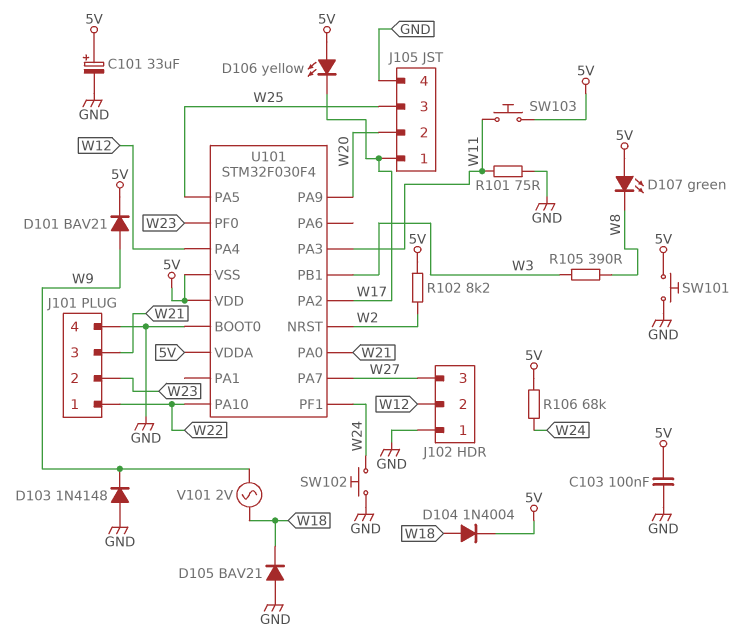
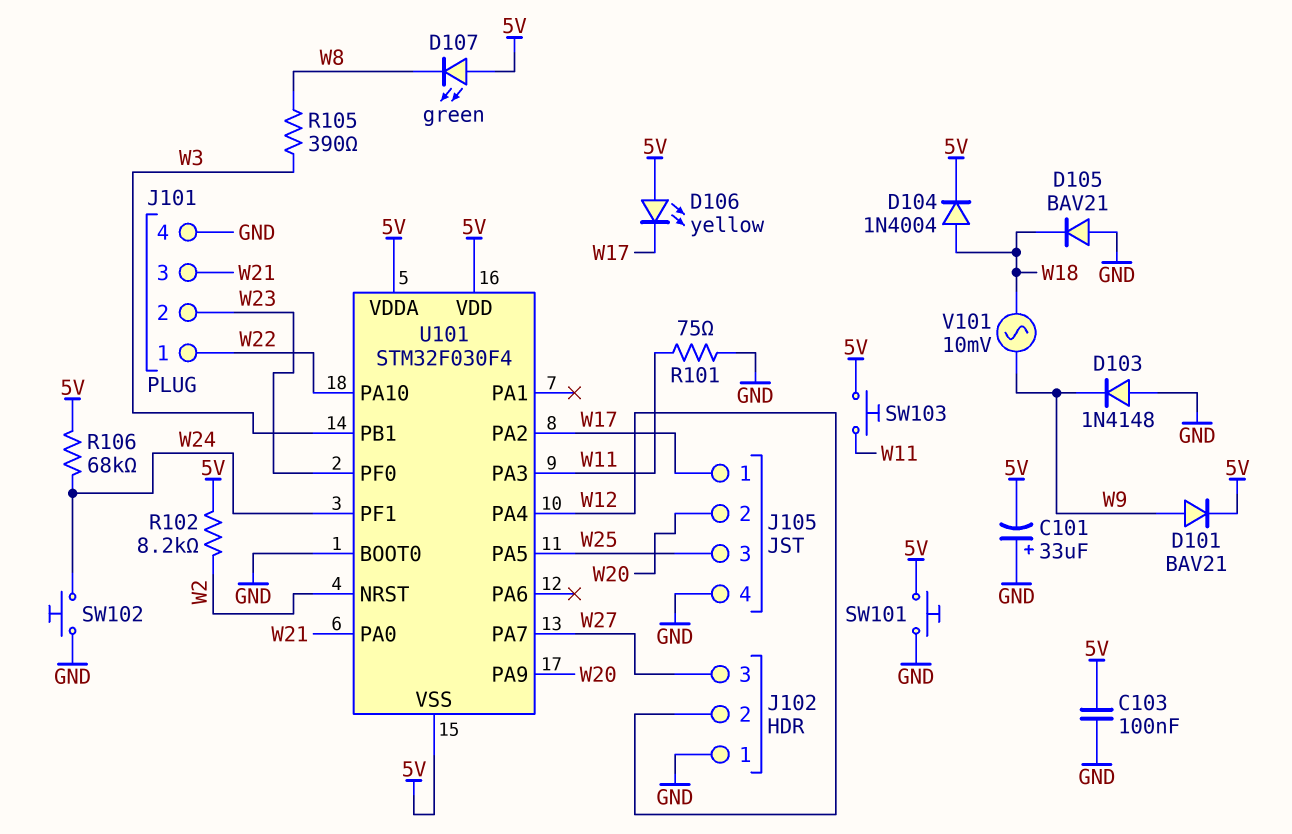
C101: 33uF (plus 5V, minus GND) -> 33uF (plus GND, minus 5V)
V101: AC 2V (W9, W18) -> AC 10mV (W9, W18)

